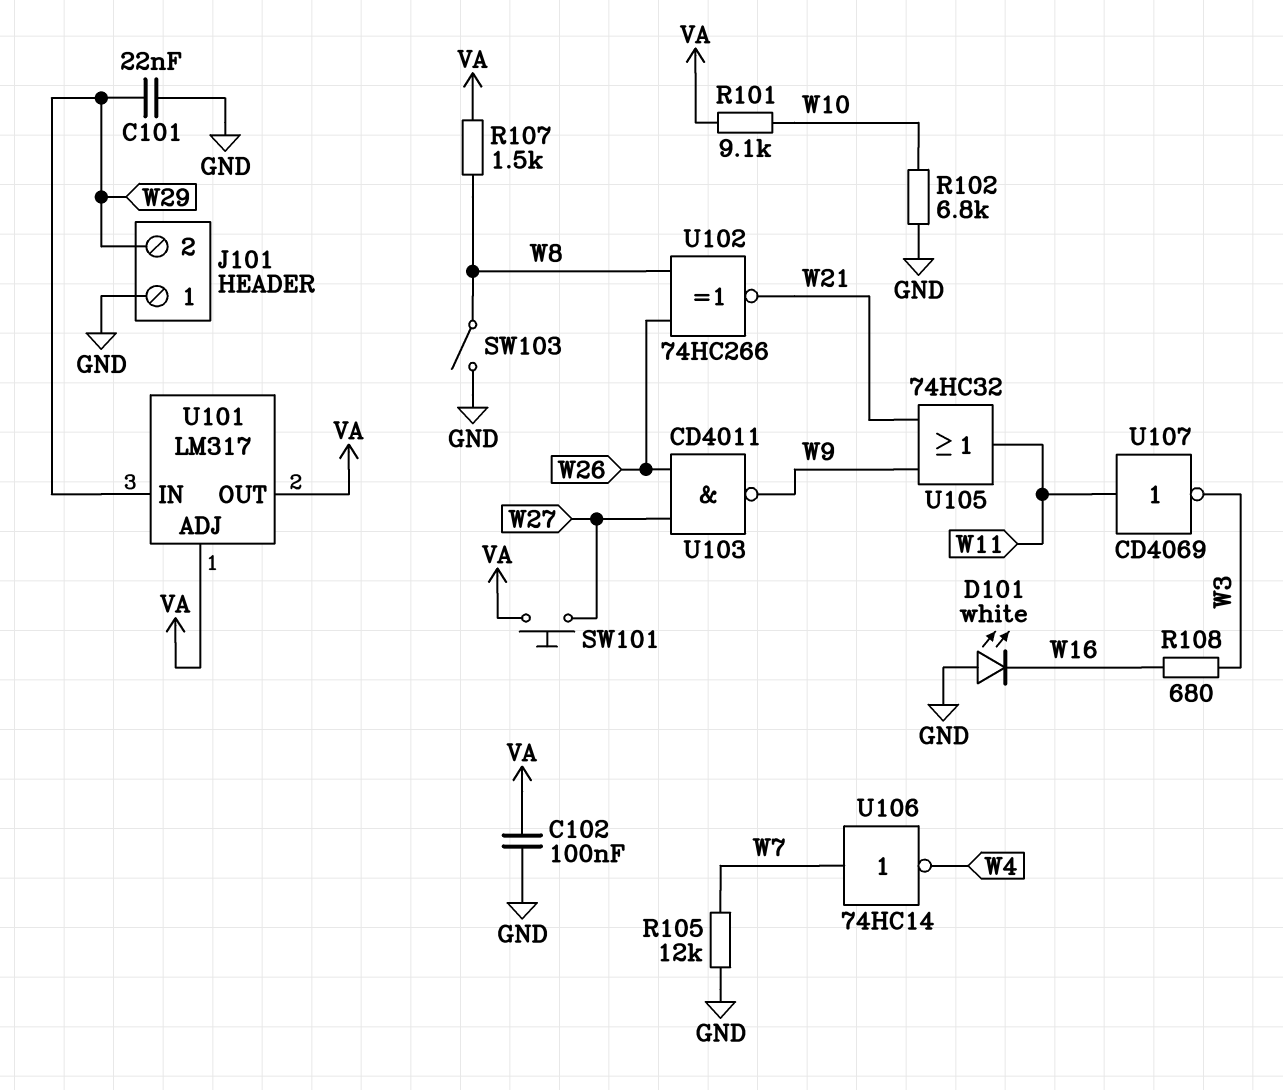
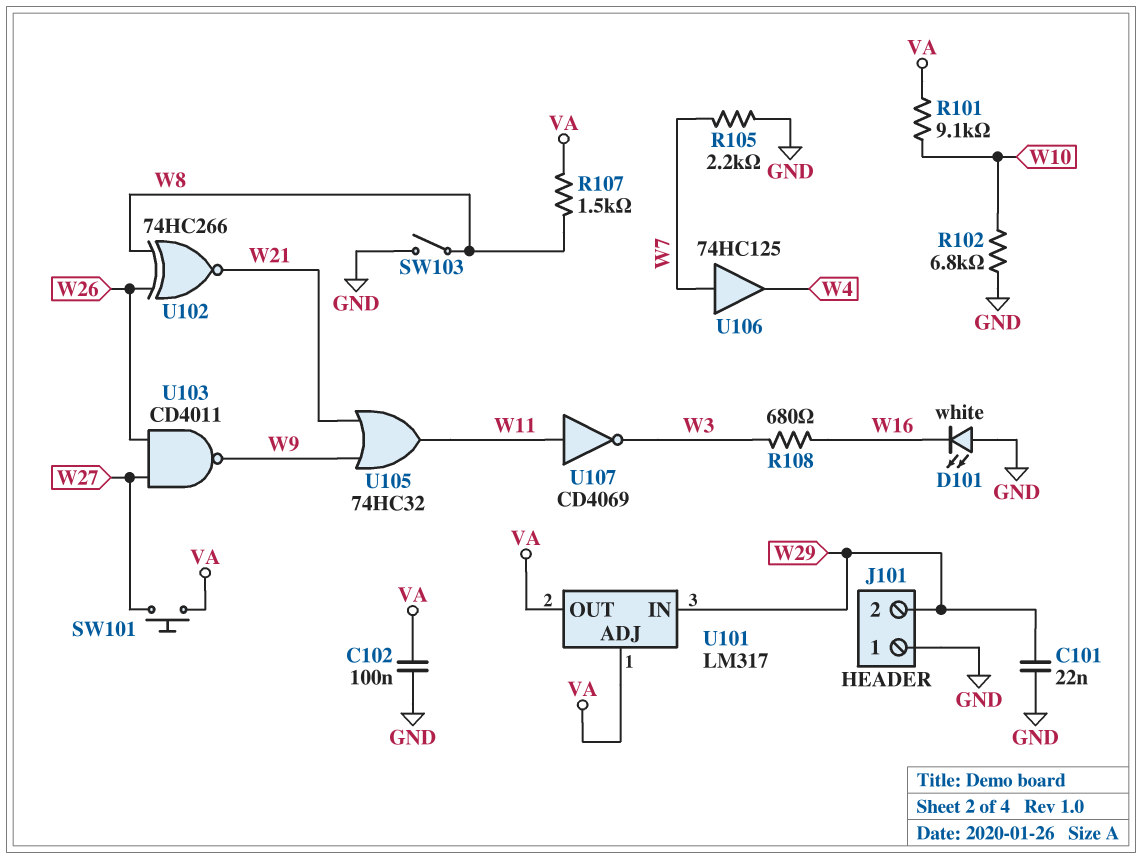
R105: 12k (GND, W7) -> 2.2k (GND, W7)
U106: NOT 74HC14 (in W7, out W4) -> buffer 74HC125 (in W7, out W4)

